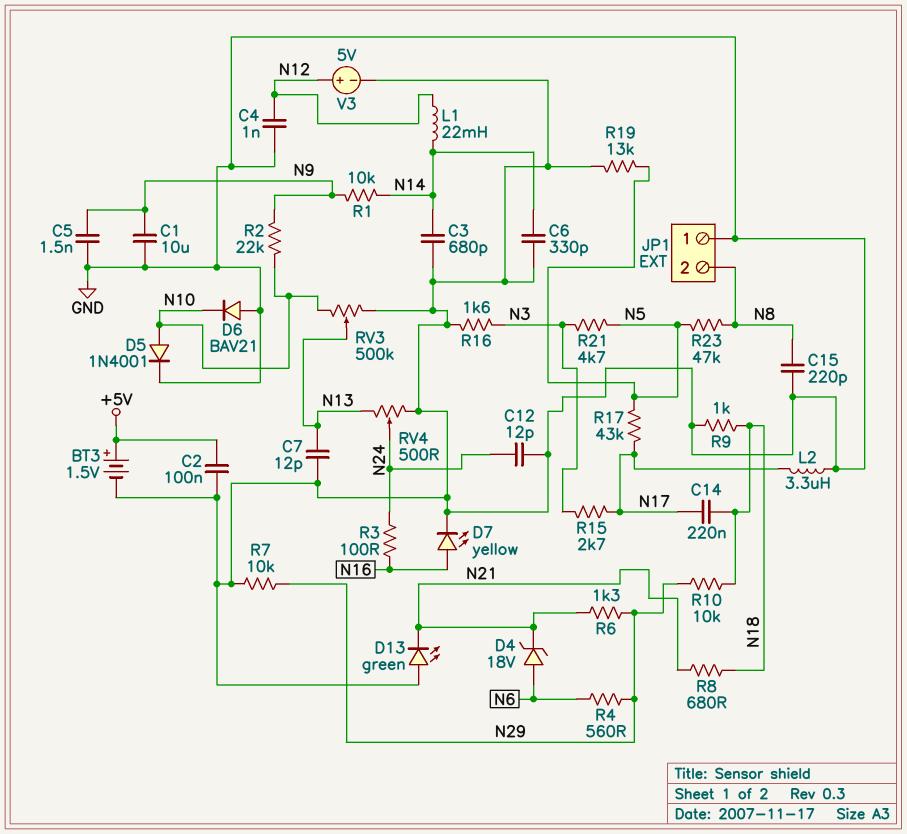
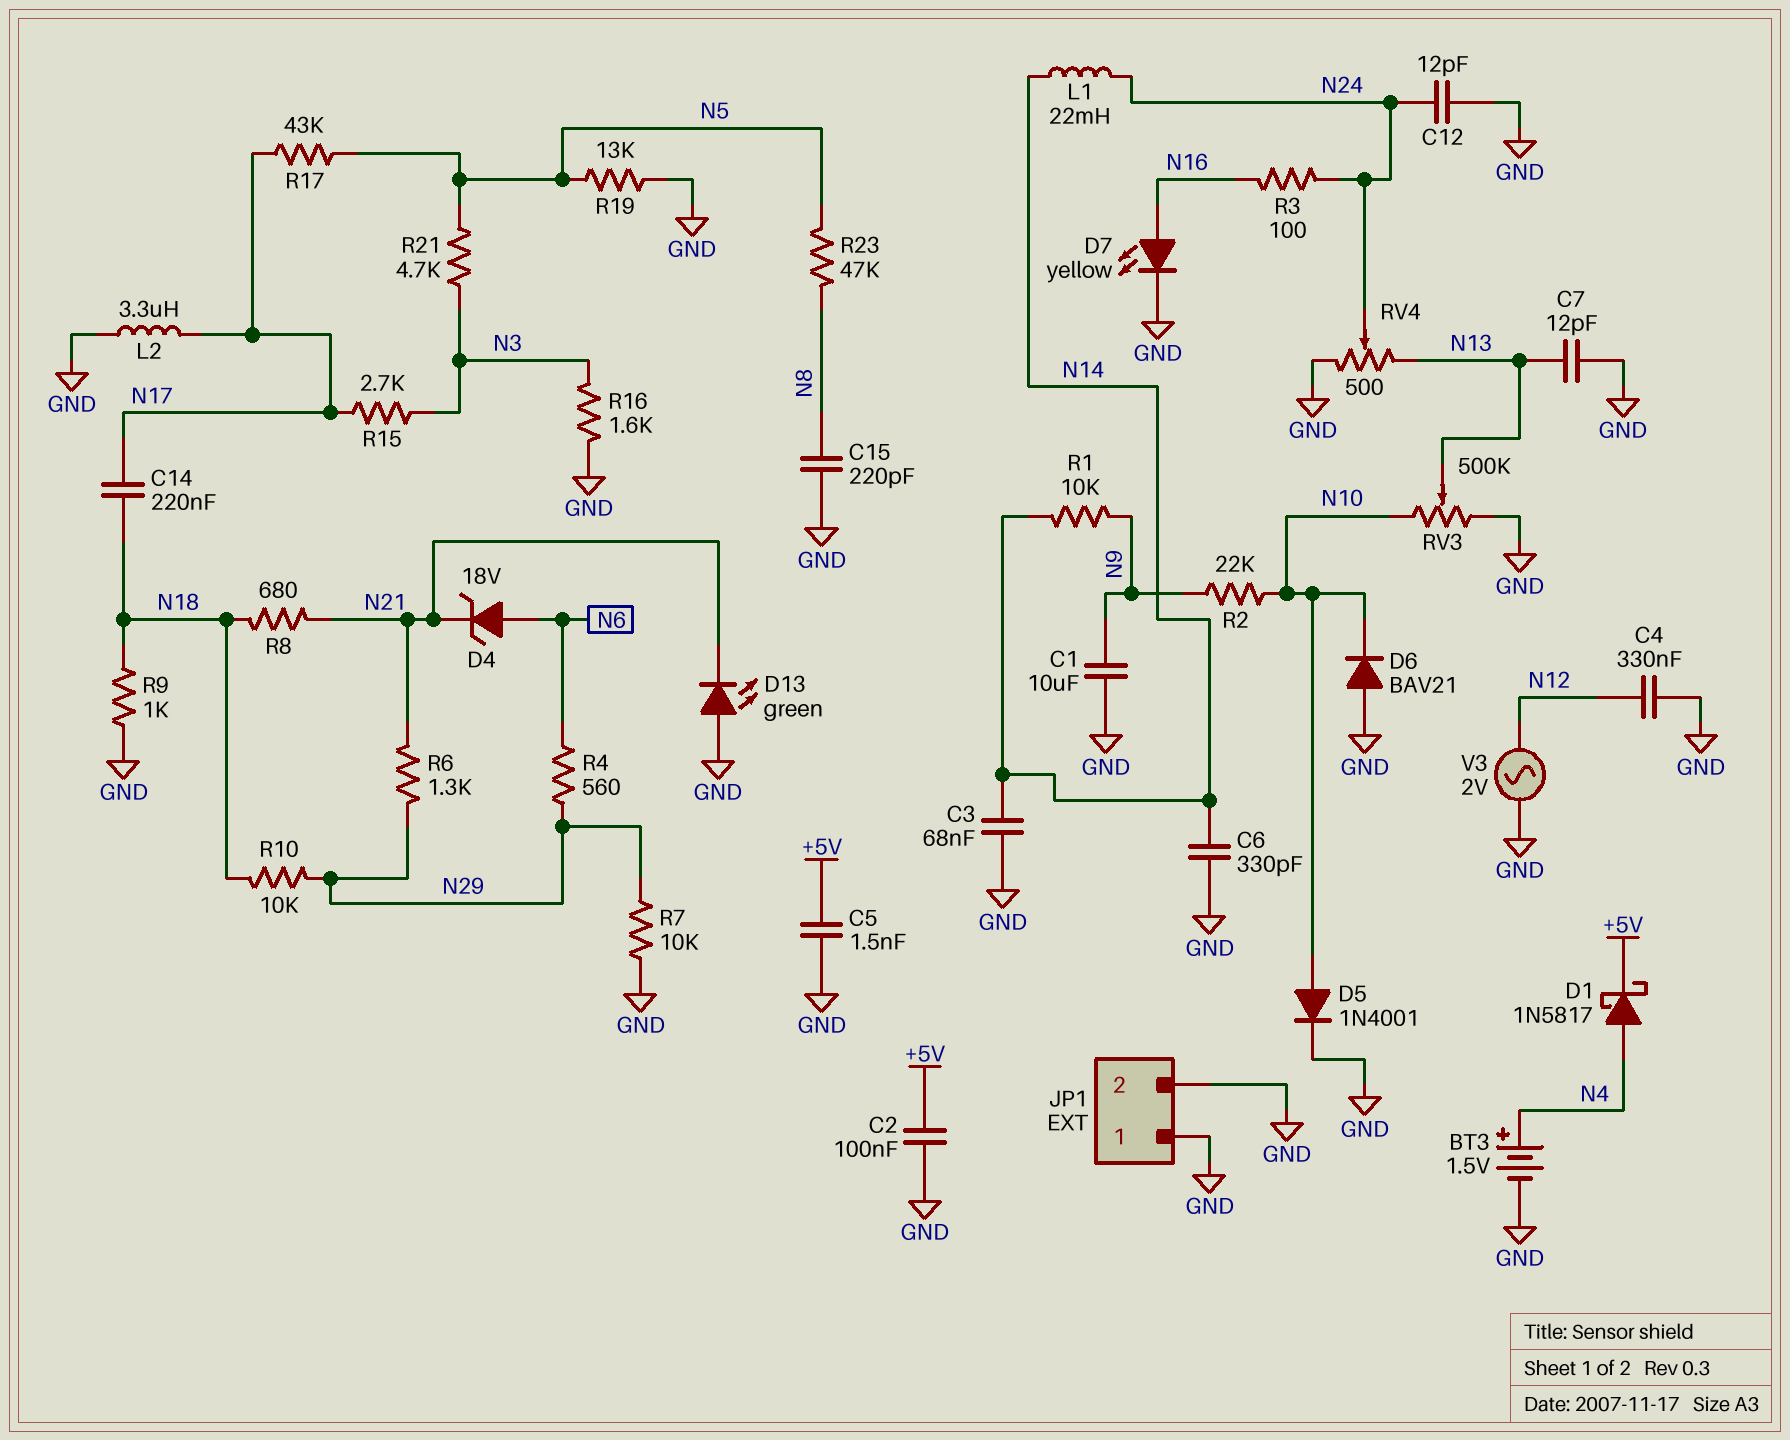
BT3: 1.5V (plus +5V, minus GND) -> 1.5V (plus N4, minus GND)
C3: 680pF (GND, N14) -> 68nF (GND, N14)
C4: 1nF (GND, N12) -> 330nF (GND, N12)
C5: 1.5nF (GND, N9) -> 1.5nF (+5V, GND)
D1: none -> schottky 1N5817 (A N4, K +5V)
JP1 pin 2: N8 -> GND
L1: 22mH (N12, N14) -> 22mH (N14, N24)
V3: 5V (plus N12, minus GND) -> AC 2V (GND, N12)

